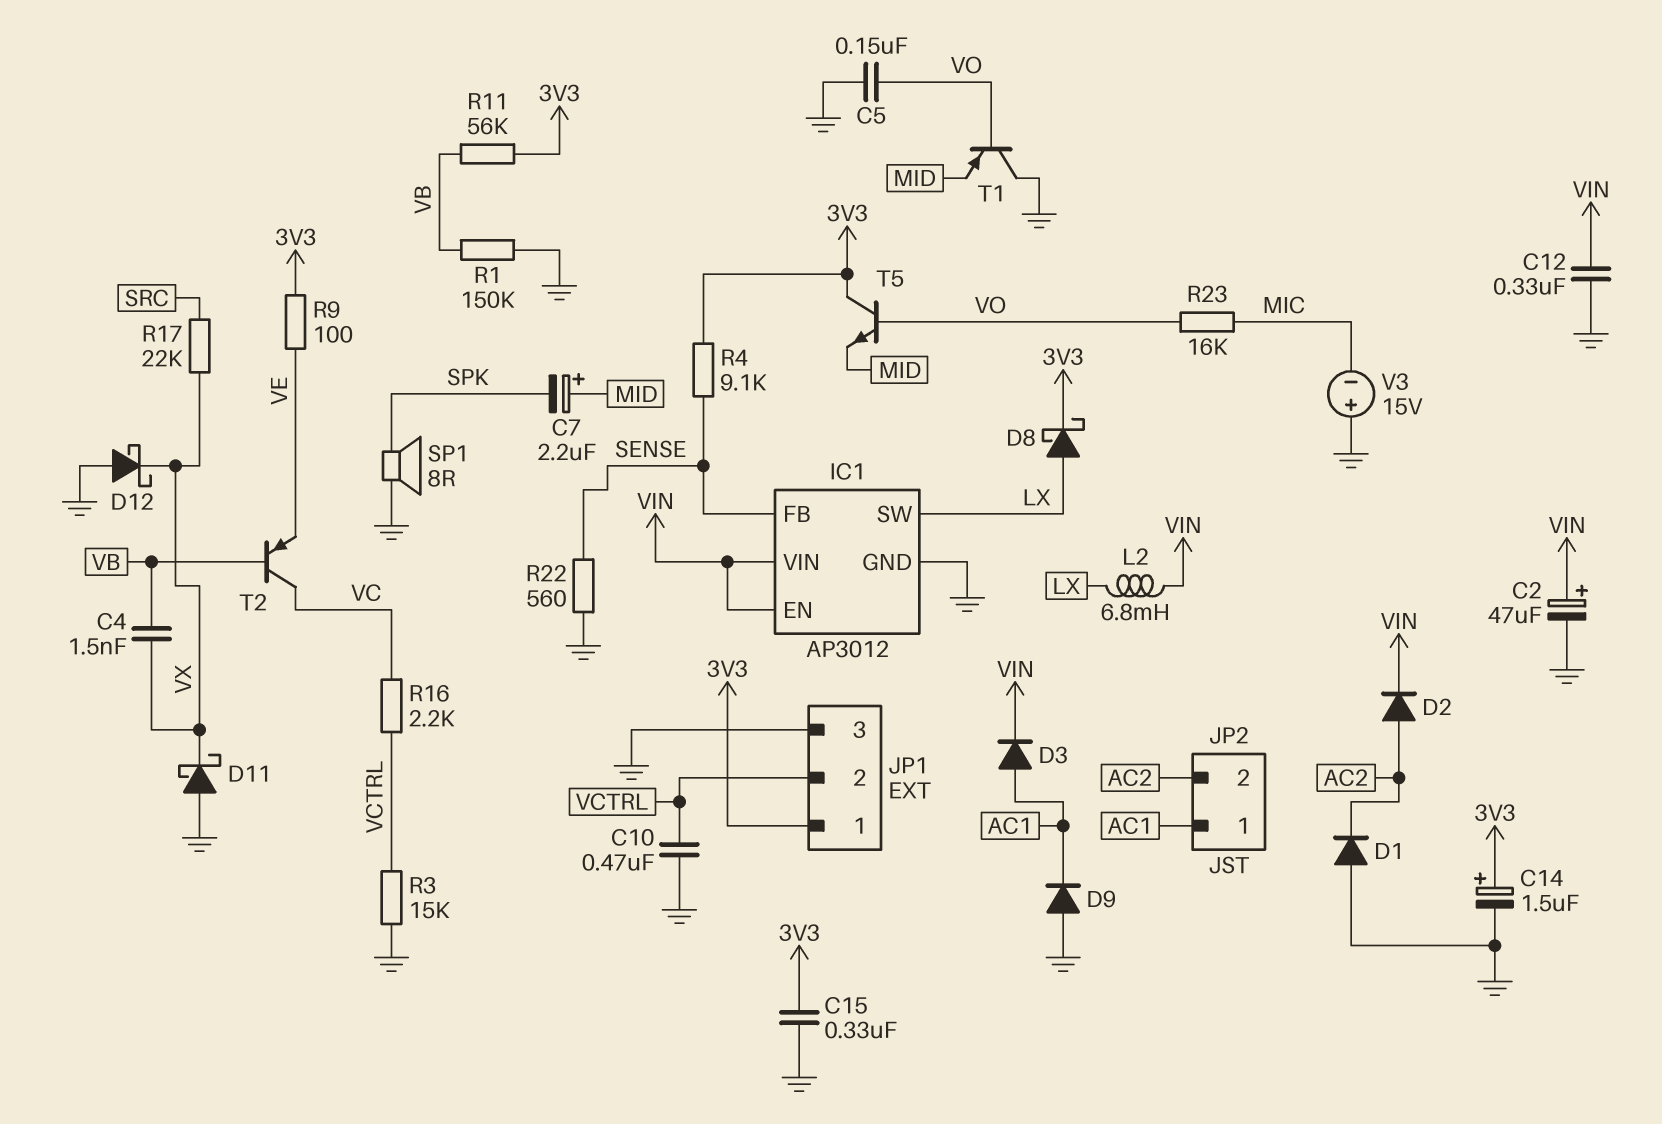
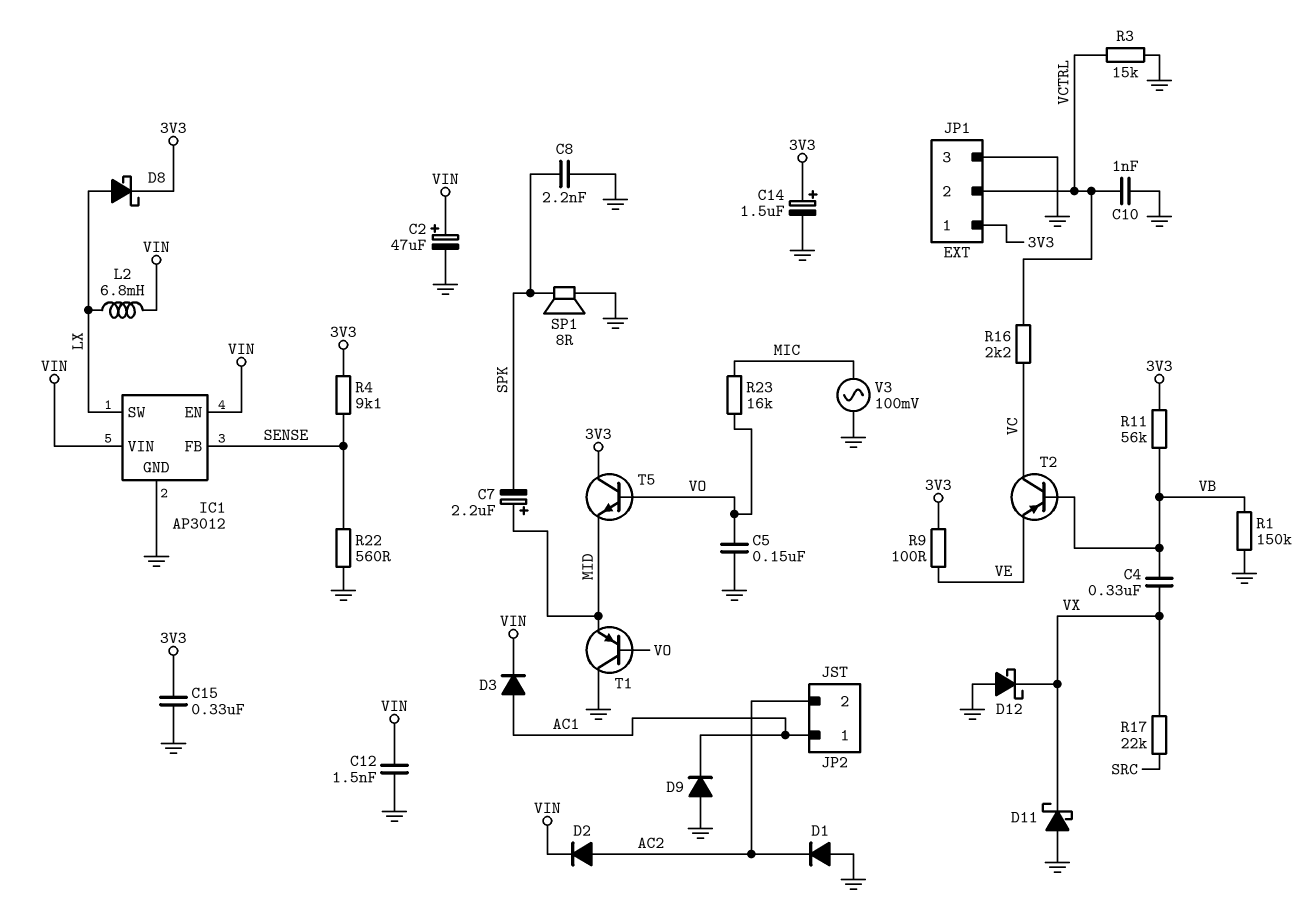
C4: 1.5nF (VB, VX) -> 330nF (VB, VX)
C8: none -> 2.2nF (GND, SPK)
C10: 470nF (GND, VCTRL) -> 1nF (GND, VCTRL)
C12: 330nF (GND, VIN) -> 1.5nF (GND, VIN)
V3: 15V (plus GND, minus MIC) -> AC 100mV (GND, MIC)

